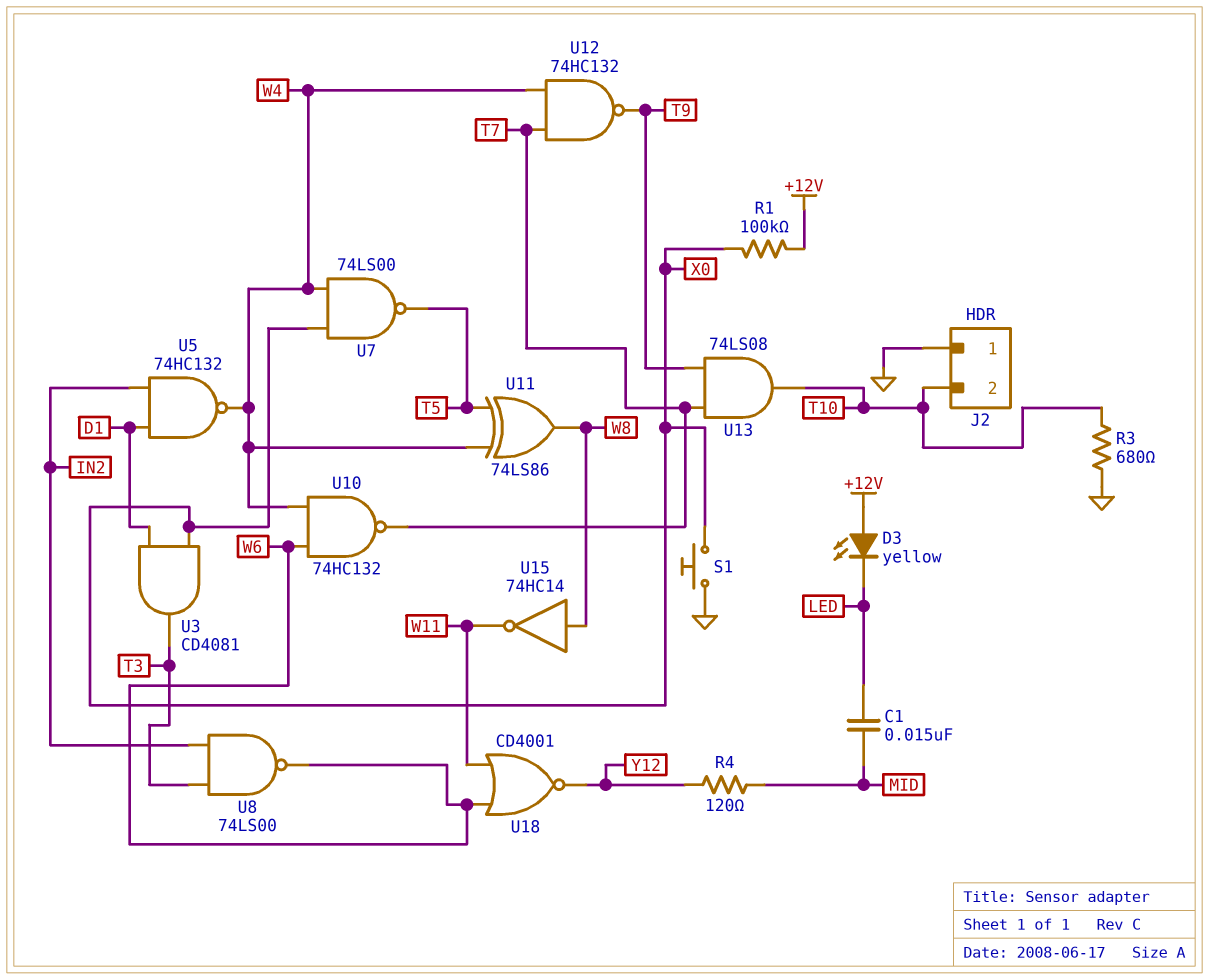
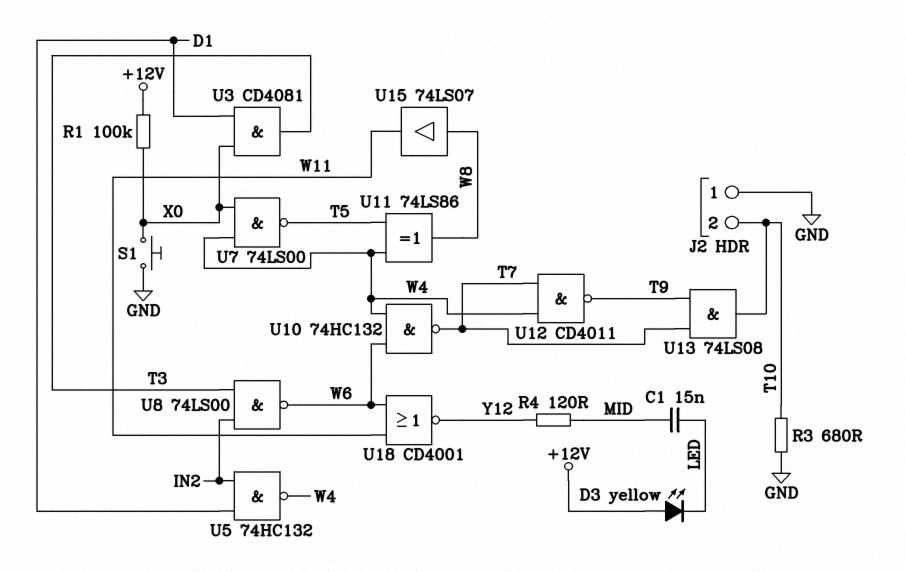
U12: NAND 74HC132 (in T7, in W4, out T9) -> NAND CD4011 (in T7, in W4, out T9)
U15: NOT 74HC14 (in W8, out W11) -> buffer 74LS07 (in W8, out W11)

